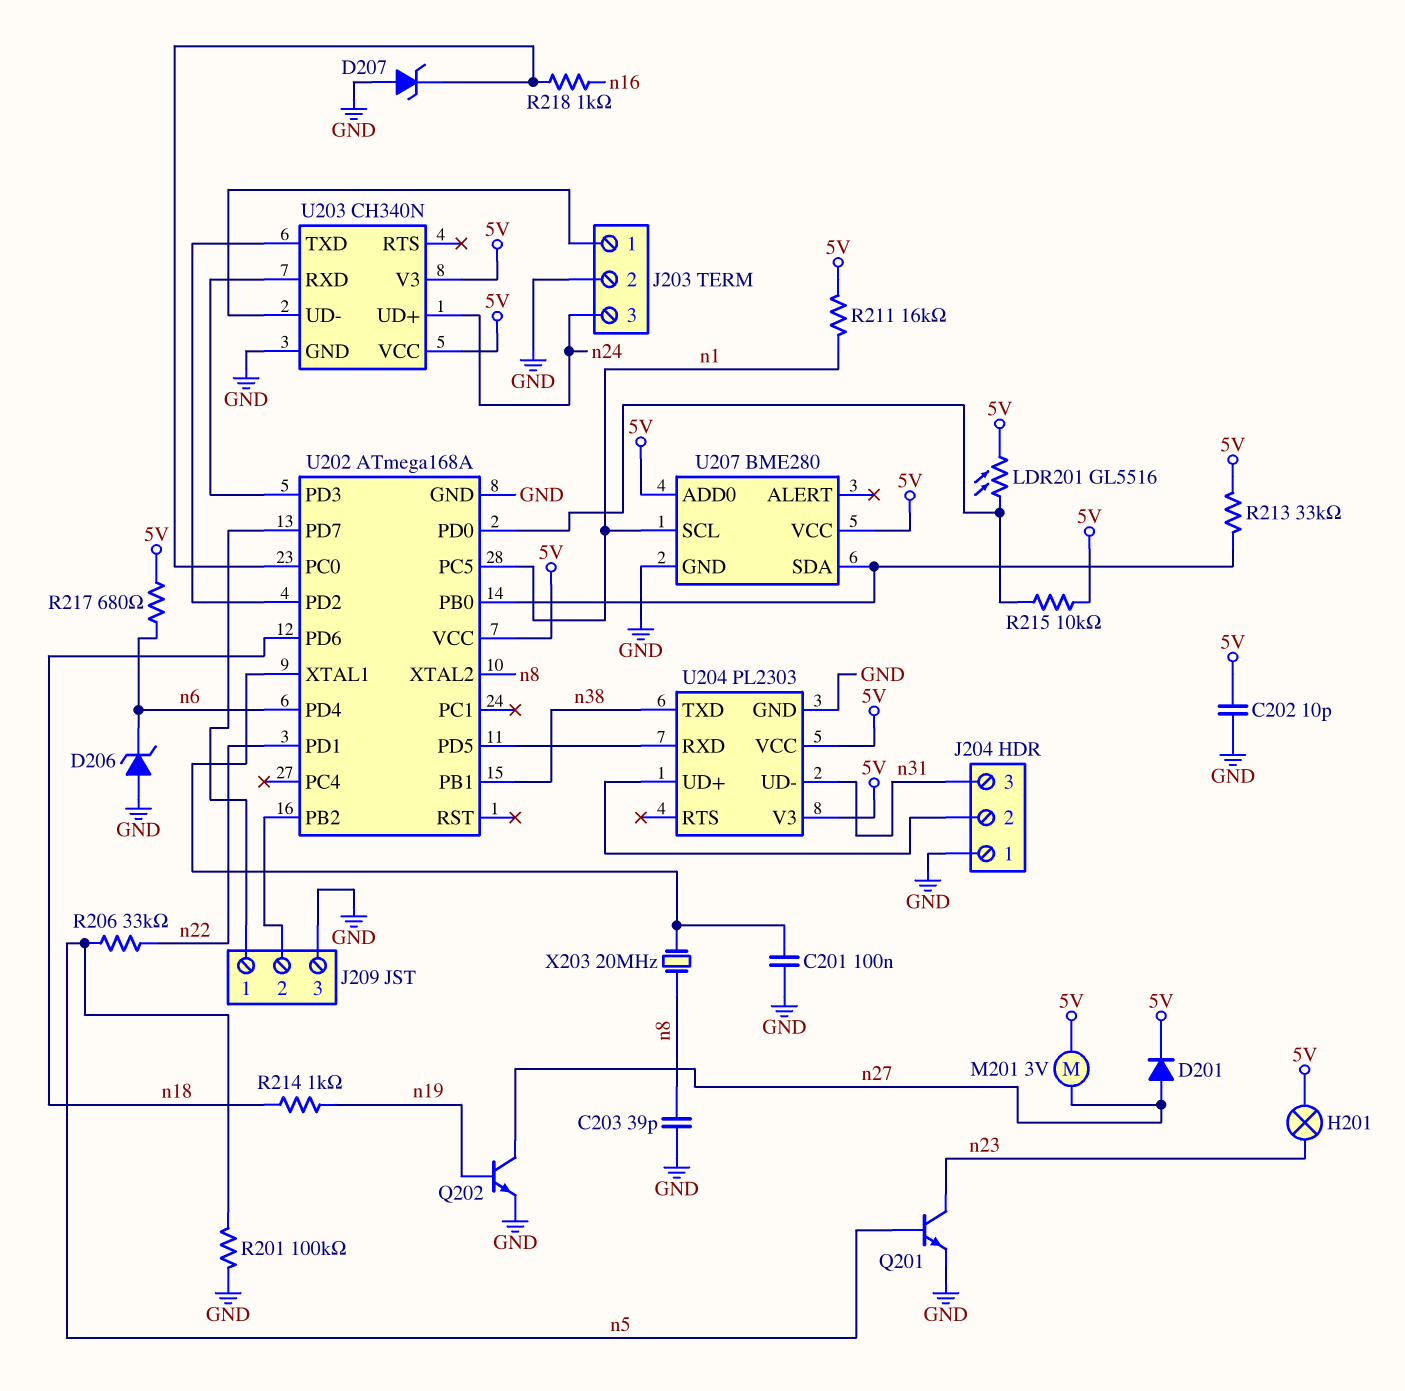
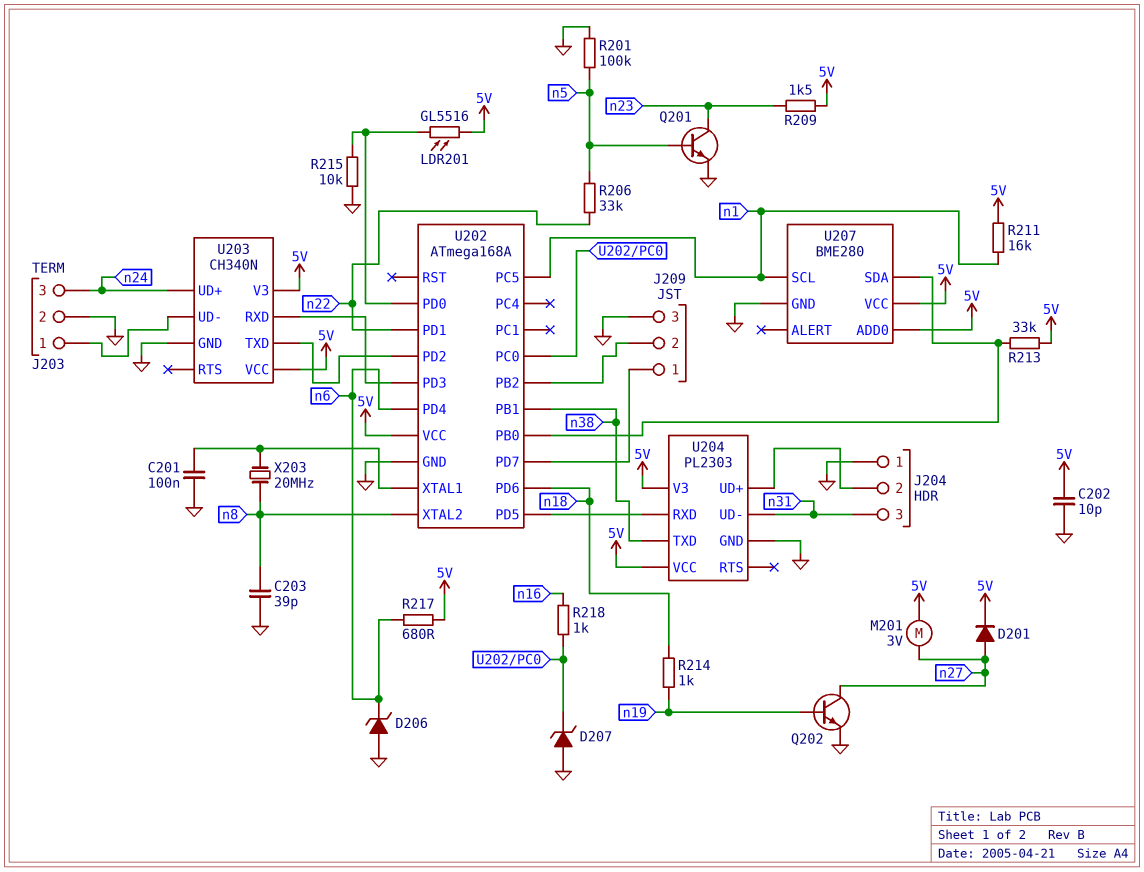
H201: lamp (5V, n23) -> none
R209: none -> 1.5k (5V, n23)
R215: 10k (5V, U202/PD0) -> 10k (GND, U202/PD0)

